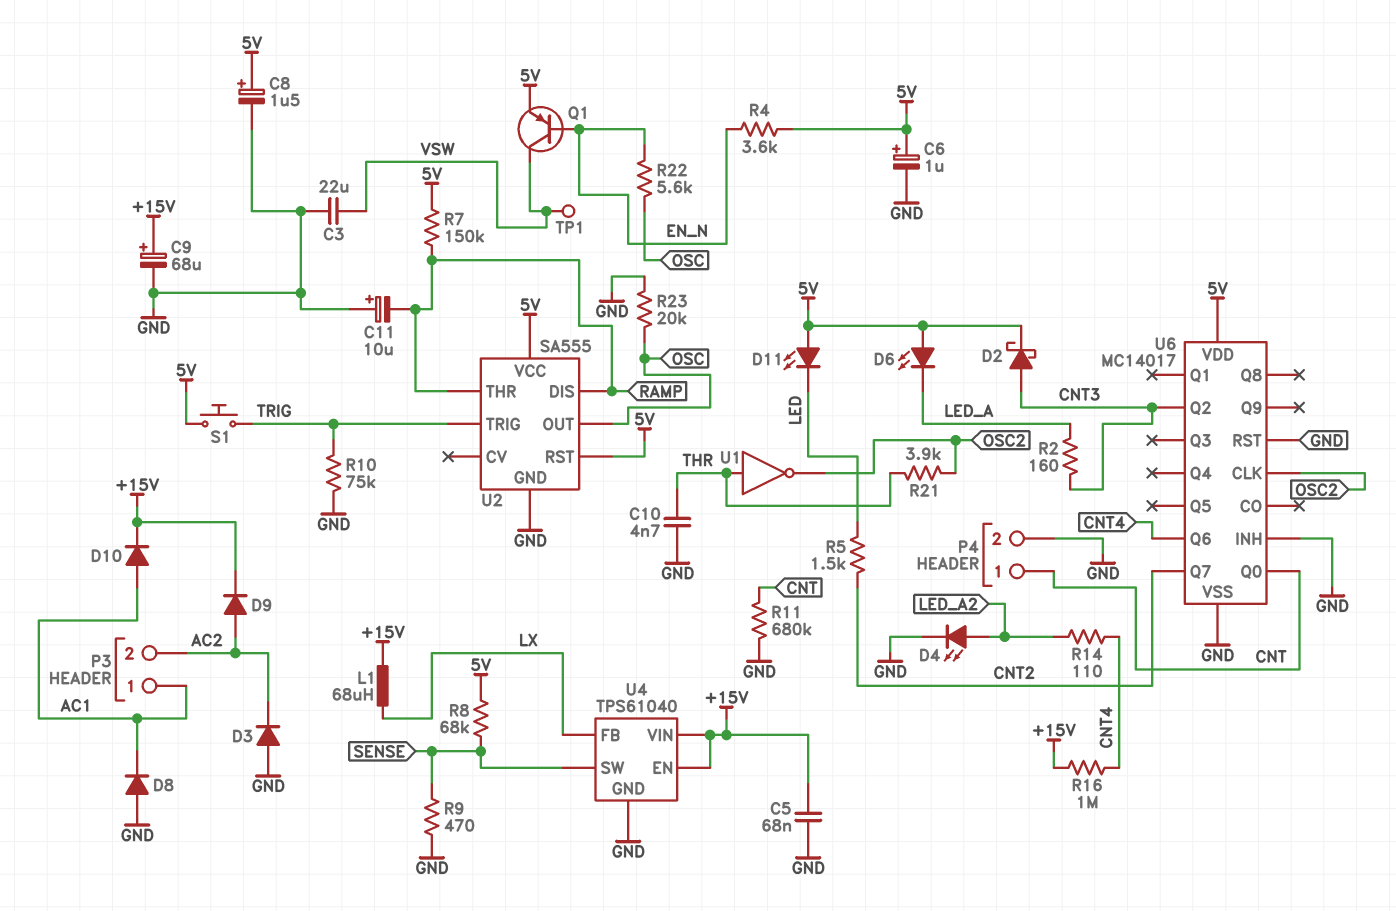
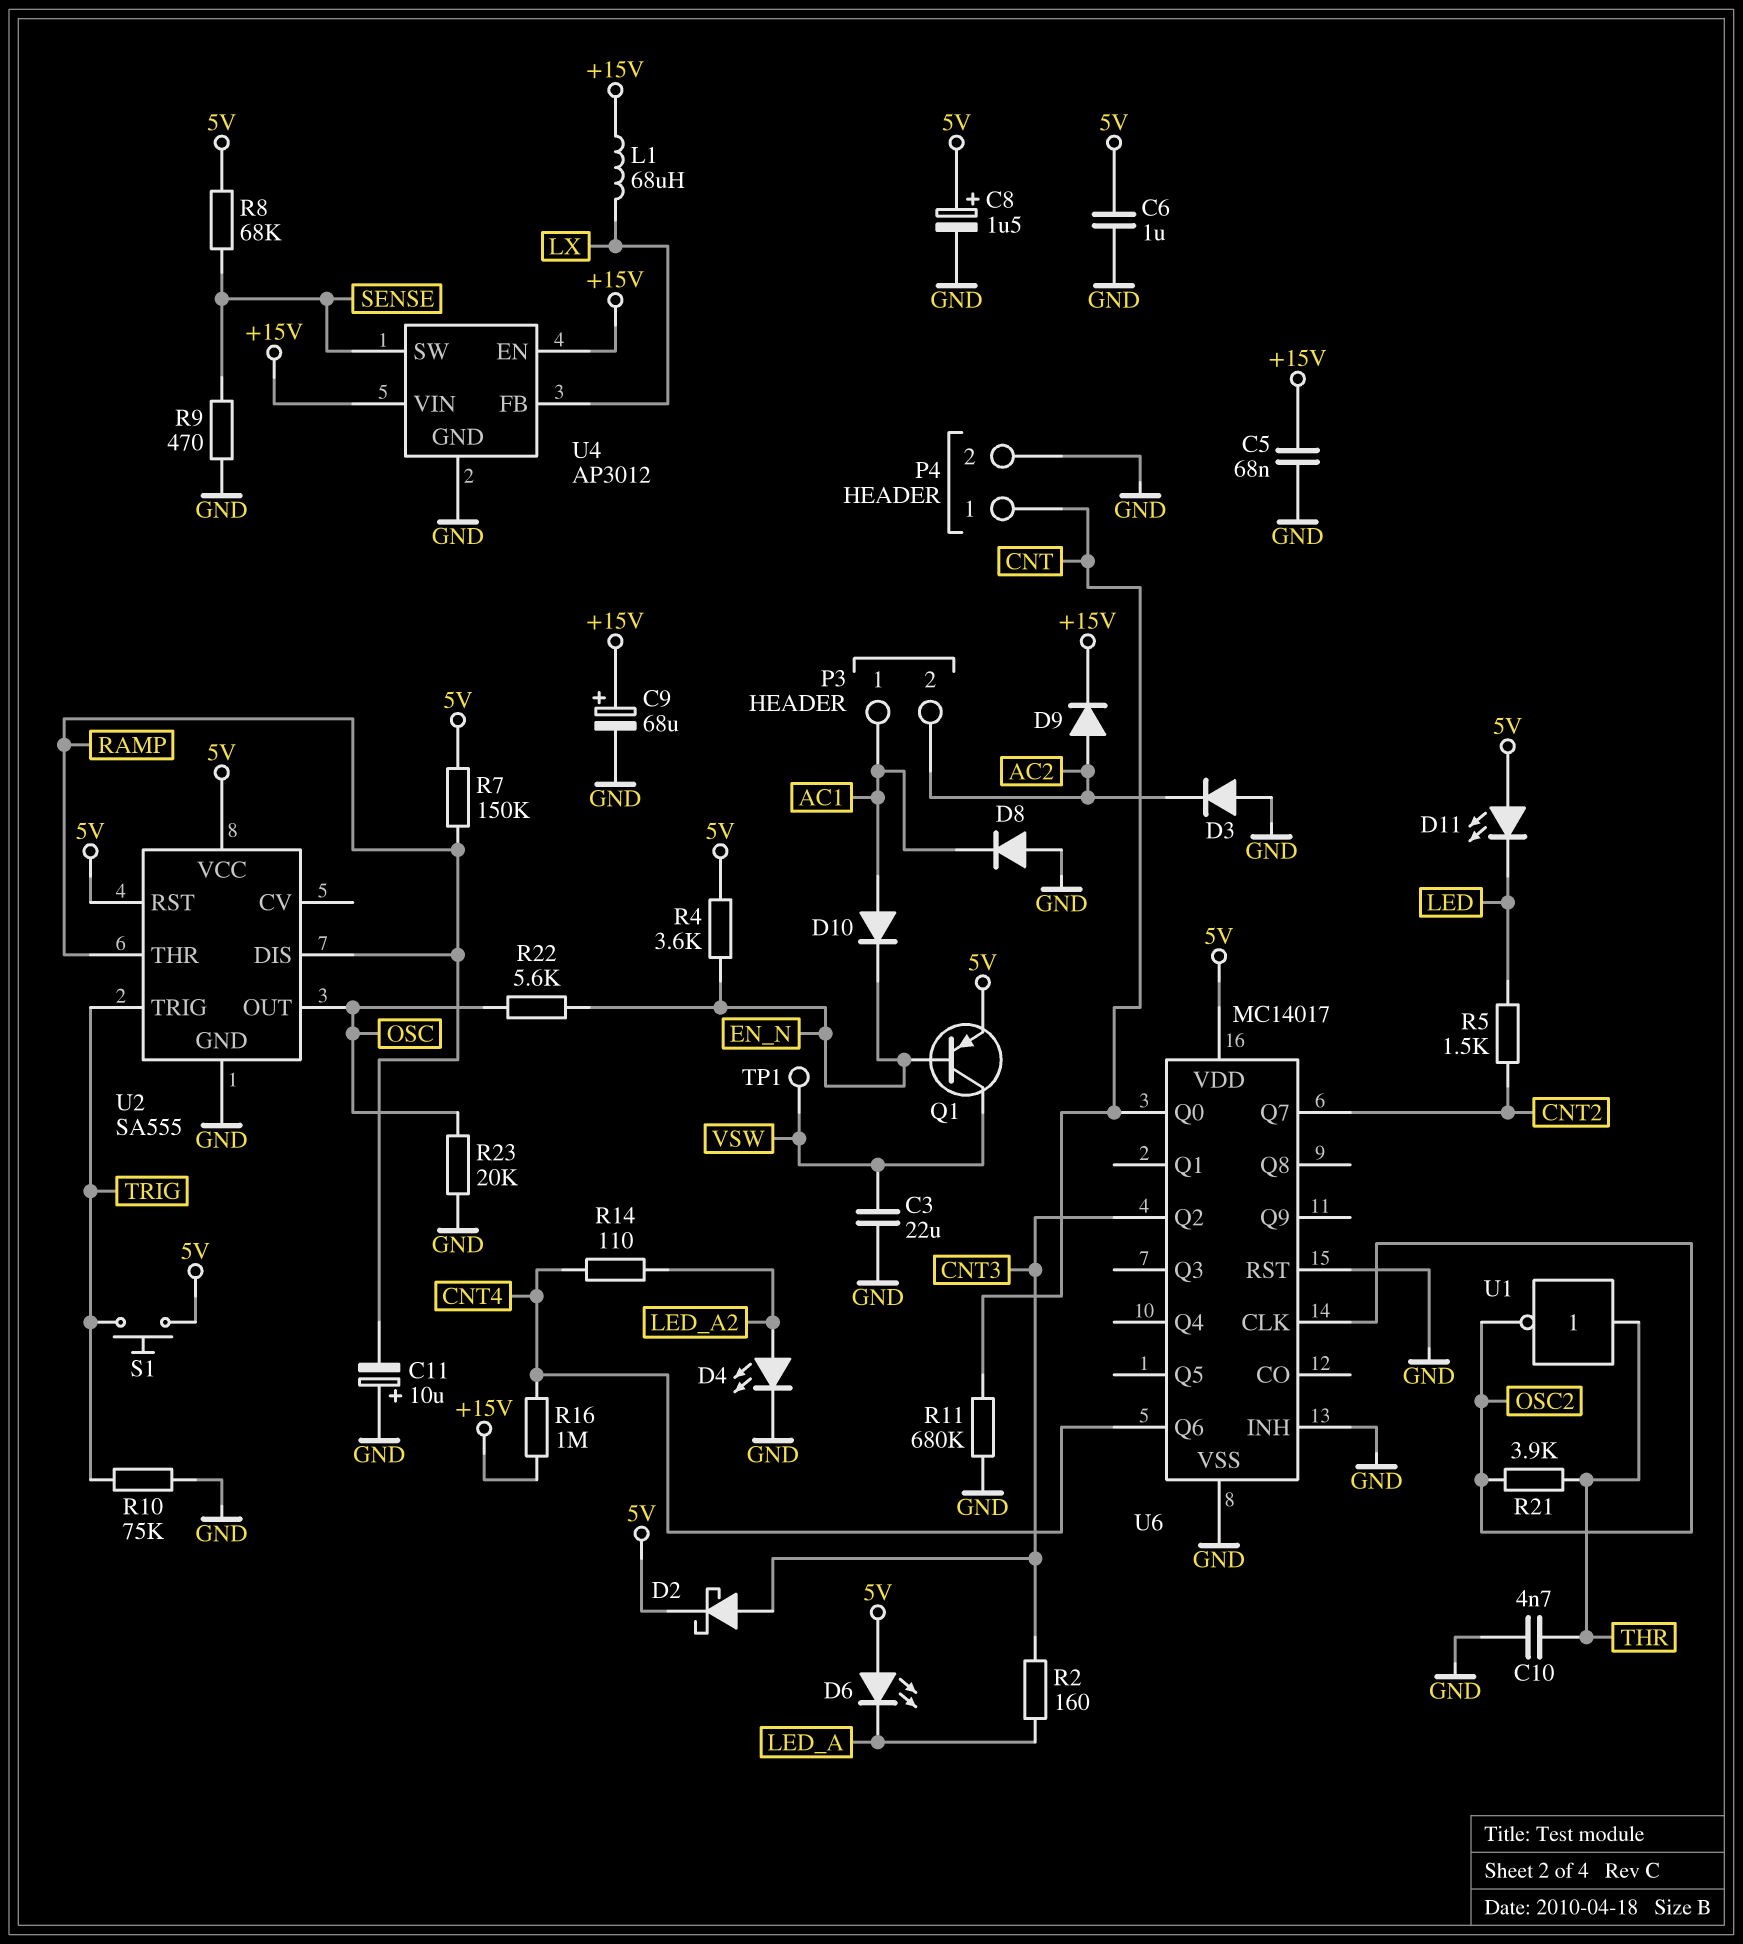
C6: 1uF (plus 5V, minus GND) -> 1uF (5V, GND)
D10: diode (A AC1, K +15V) -> diode (A AC1, K EN_N)
U4: TPS61040 -> AP3012

